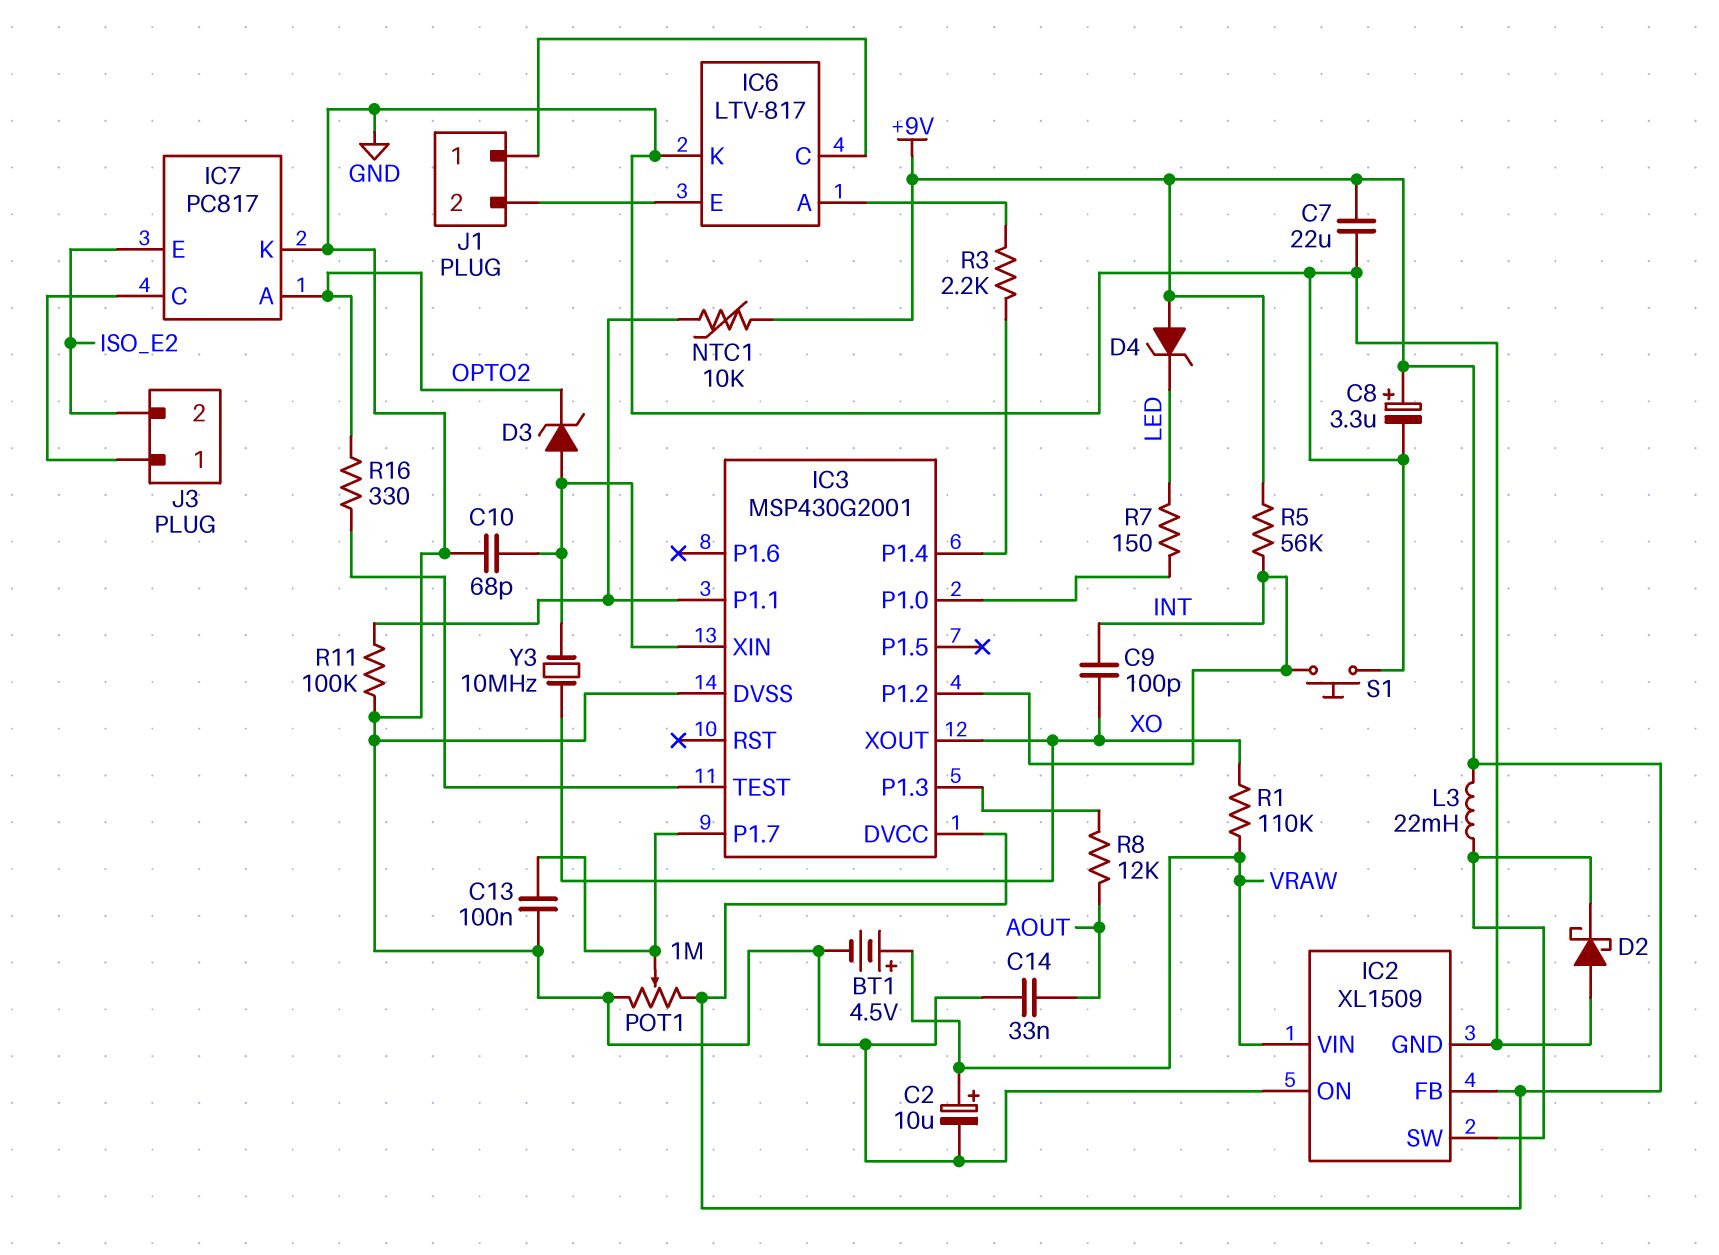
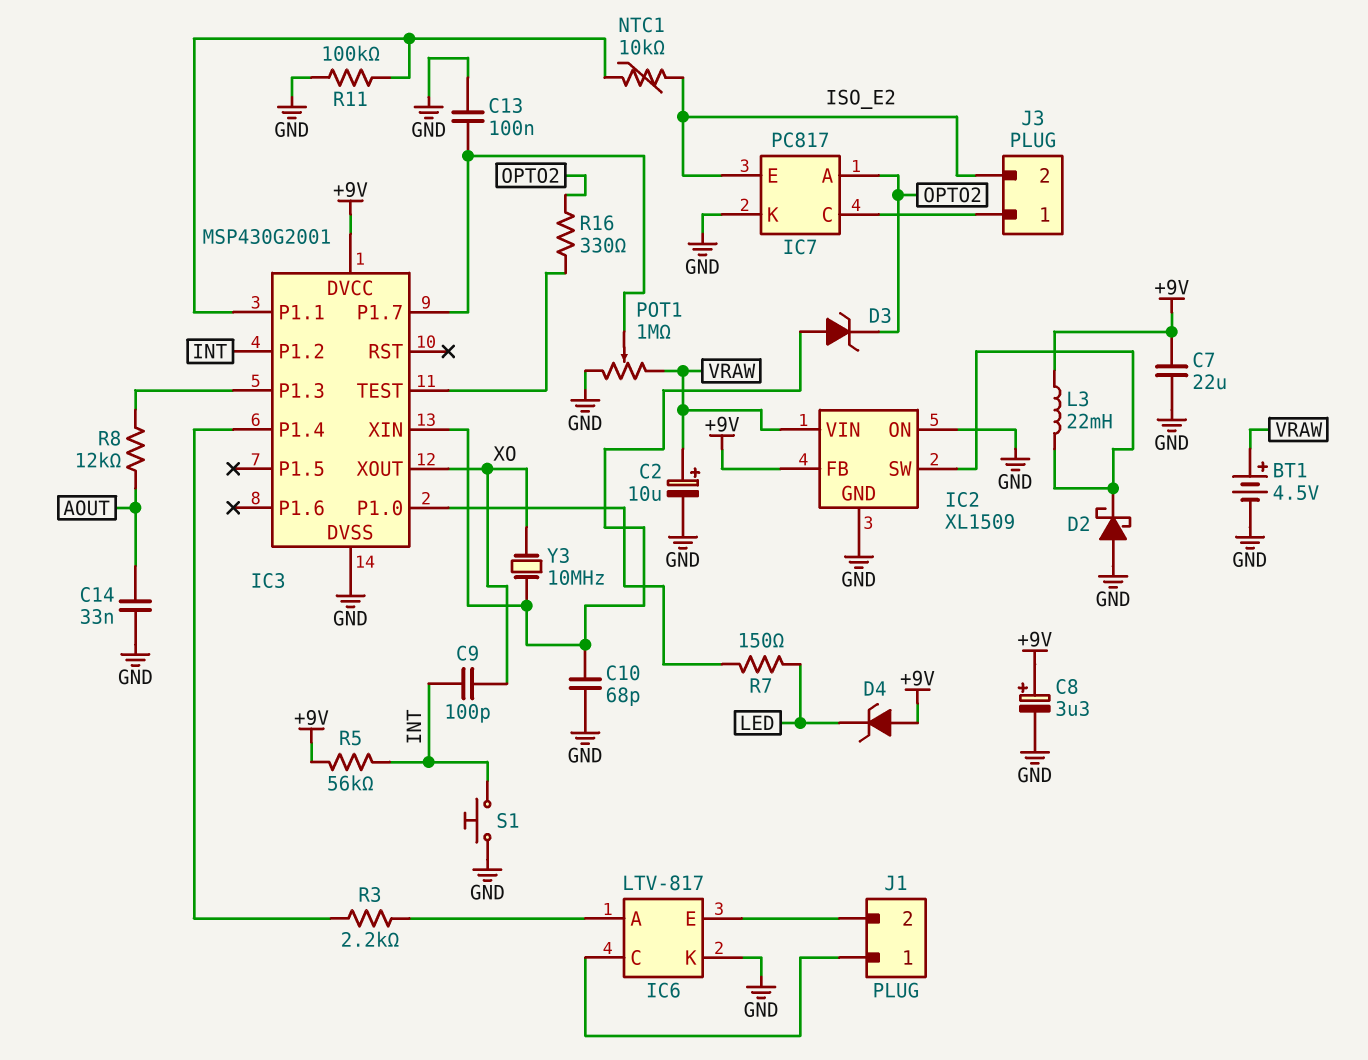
NTC1: 10k (+9V, IC3/P1.1) -> 10k (IC3/P1.1, ISO_E2)
POT1: 1M (+9V, GND, wiper IC3/P1.7) -> 1M (GND, VRAW, wiper IC3/P1.7)
R1: 110k (VRAW, XO) -> none

